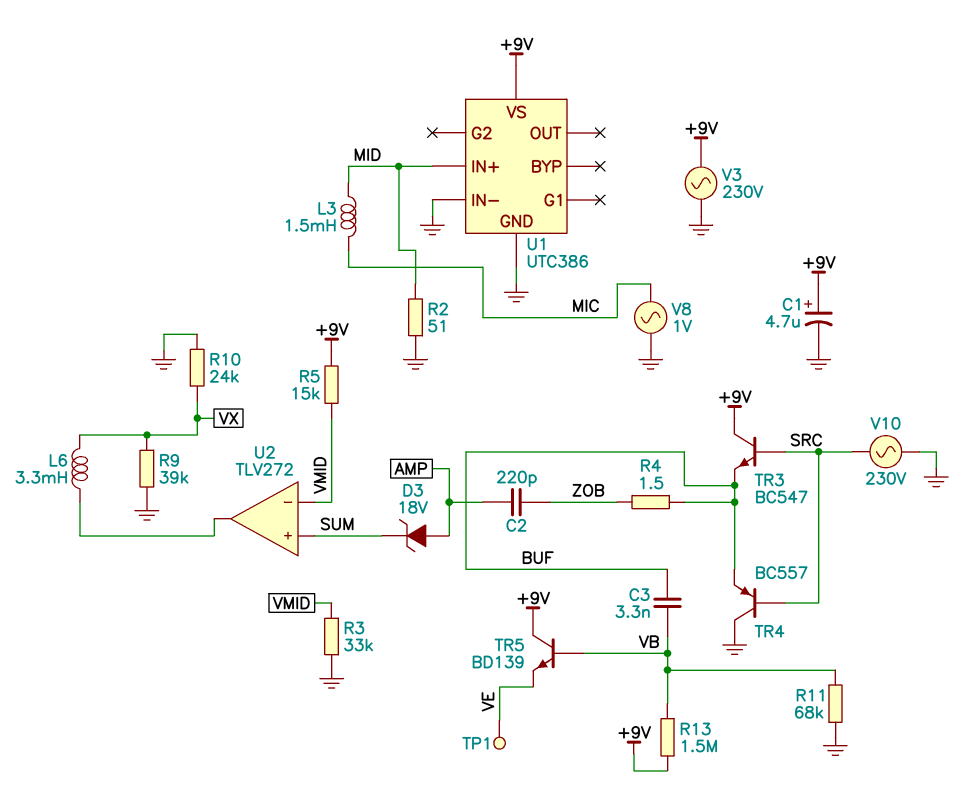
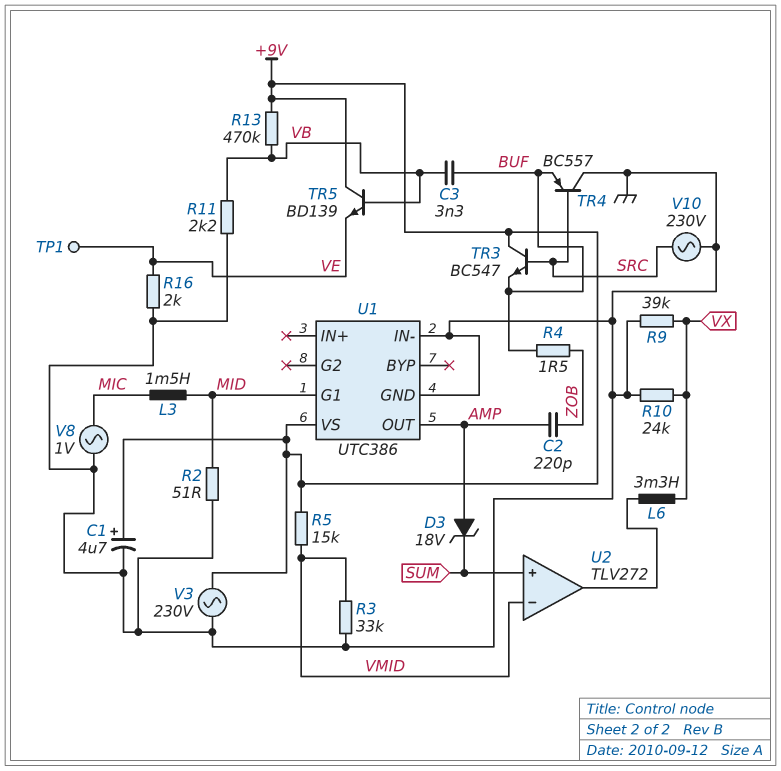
R11: 68k (GND, VB) -> 2.2k (GND, VB)
R13: 1.5M (+9V, VB) -> 470k (+9V, VB)
R16: none -> 2k (GND, VE)
U1 pin G1: none -> MID
U1 pin IN+: MID -> none
U1 pin OUT: none -> AMP

